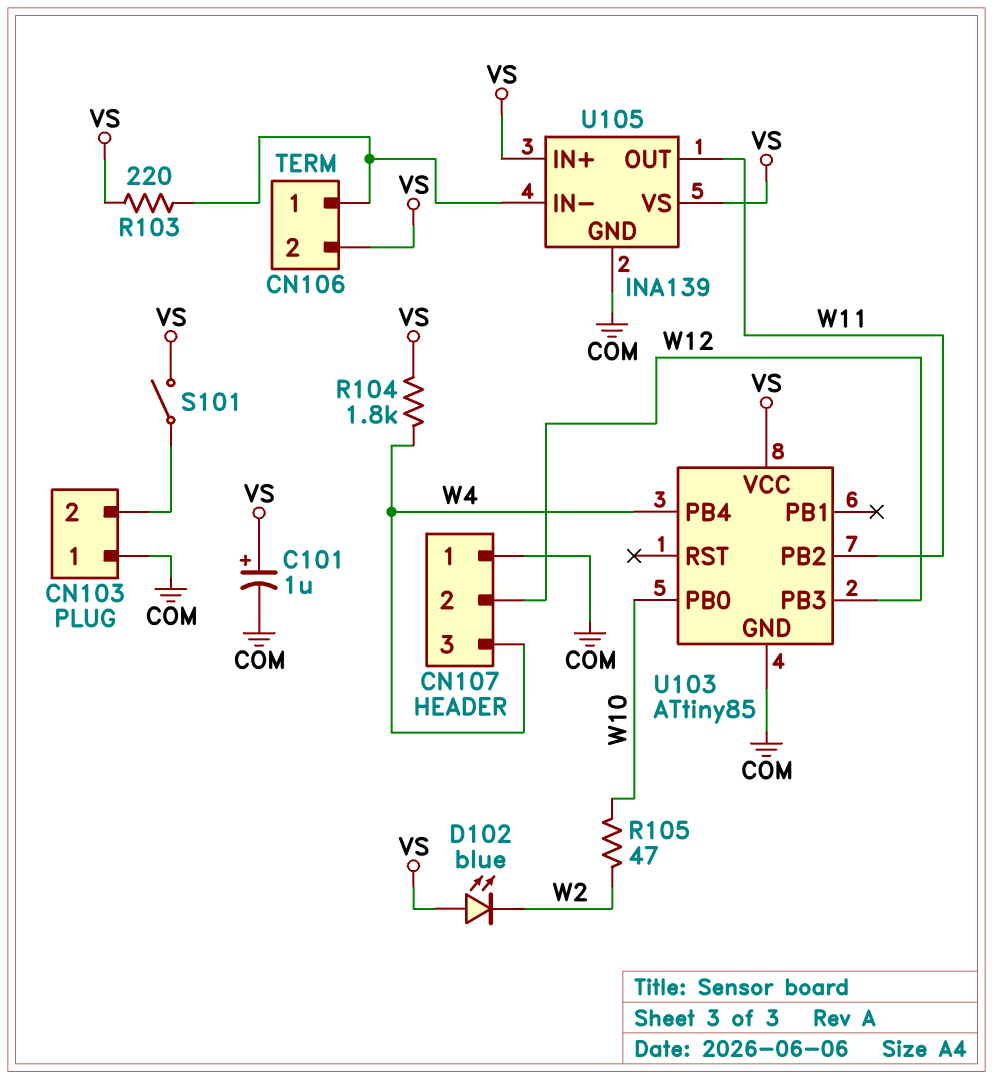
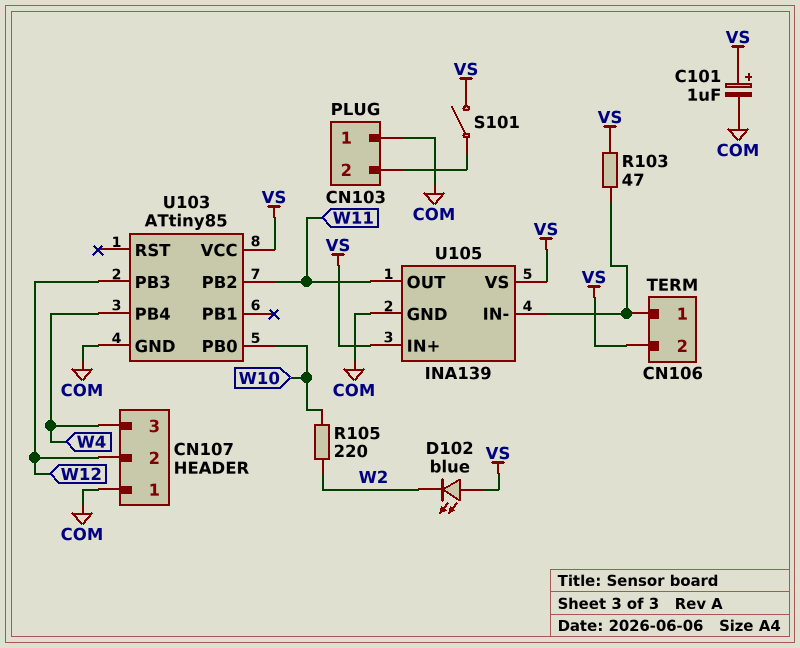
R103: 220 (CN106/1, VS) -> 47 (CN106/1, VS)
R104: 1.8k (VS, W4) -> none
R105: 47 (W2, W10) -> 220 (W2, W10)

